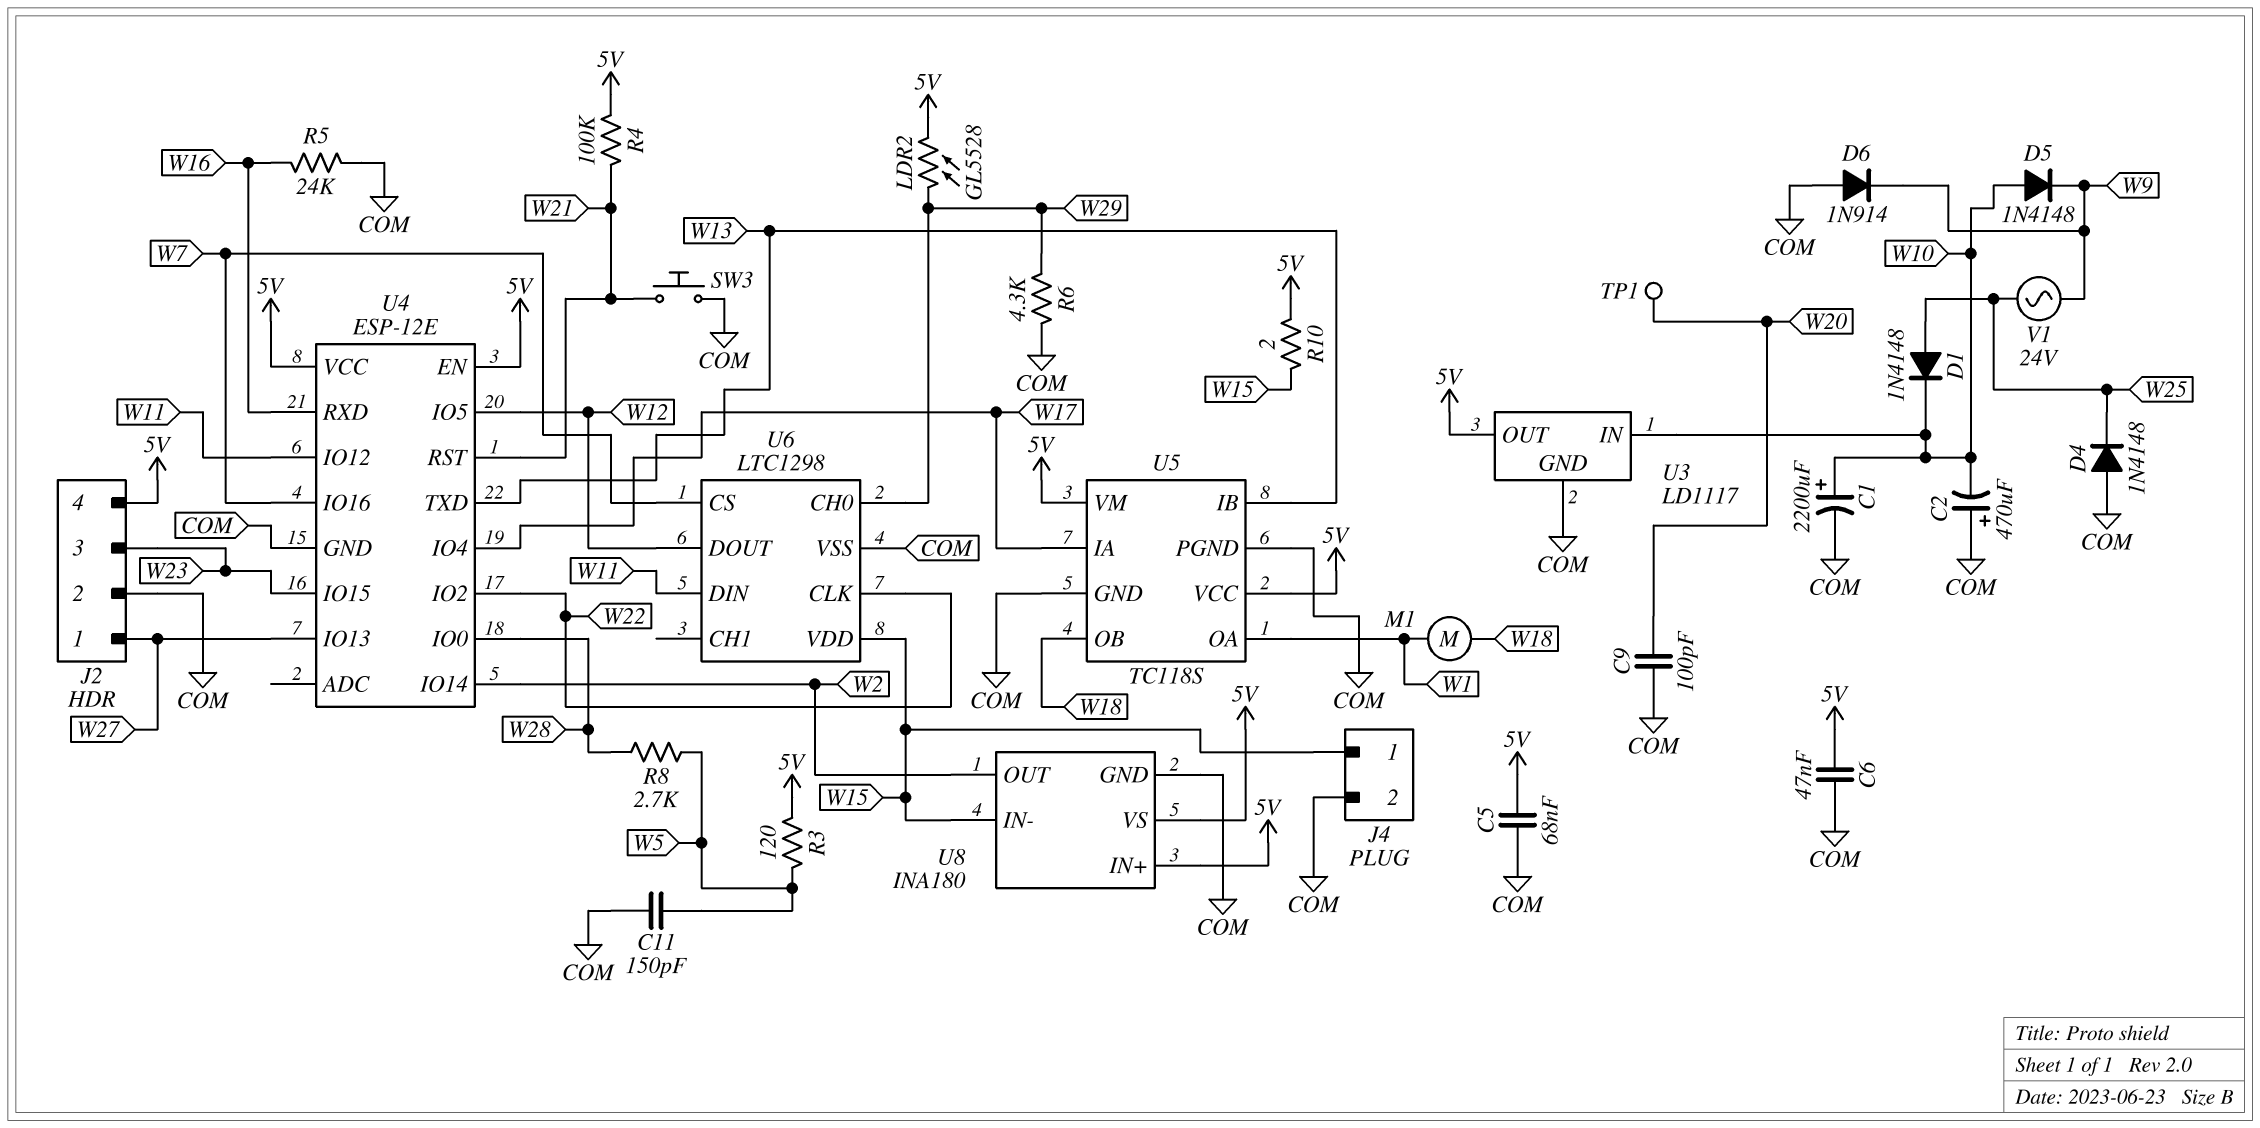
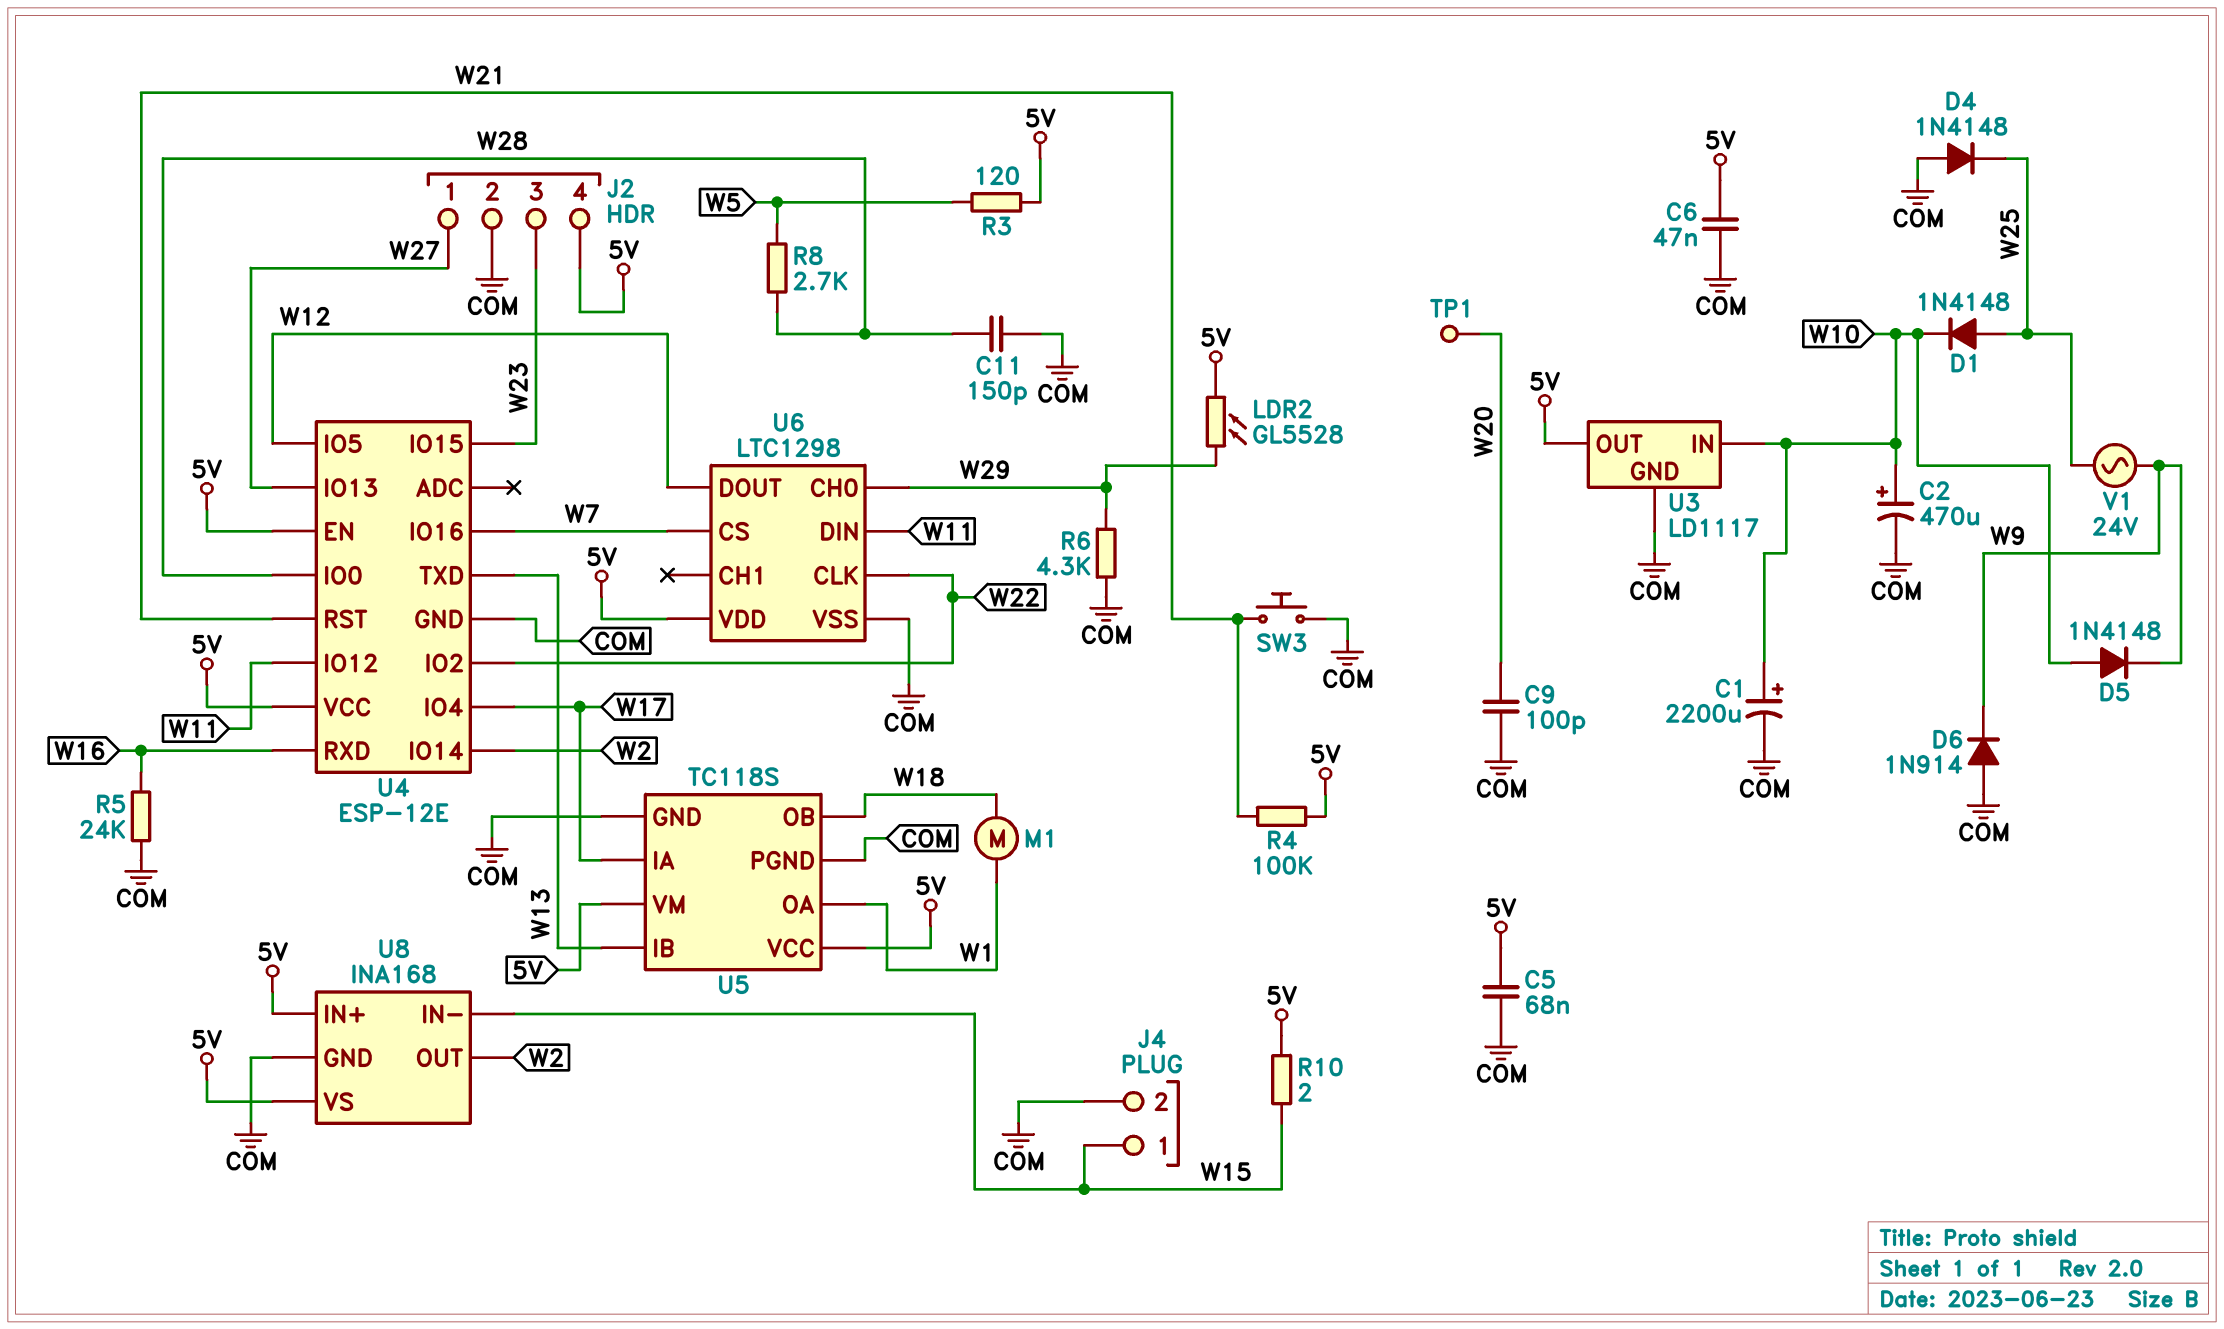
C2: 470uF (plus COM, minus W10) -> 470uF (plus W10, minus COM)
C11: 150pF (COM, W5) -> 150pF (COM, W28)
U6 pin VDD: W15 -> 5V
U8: INA180 -> INA168

